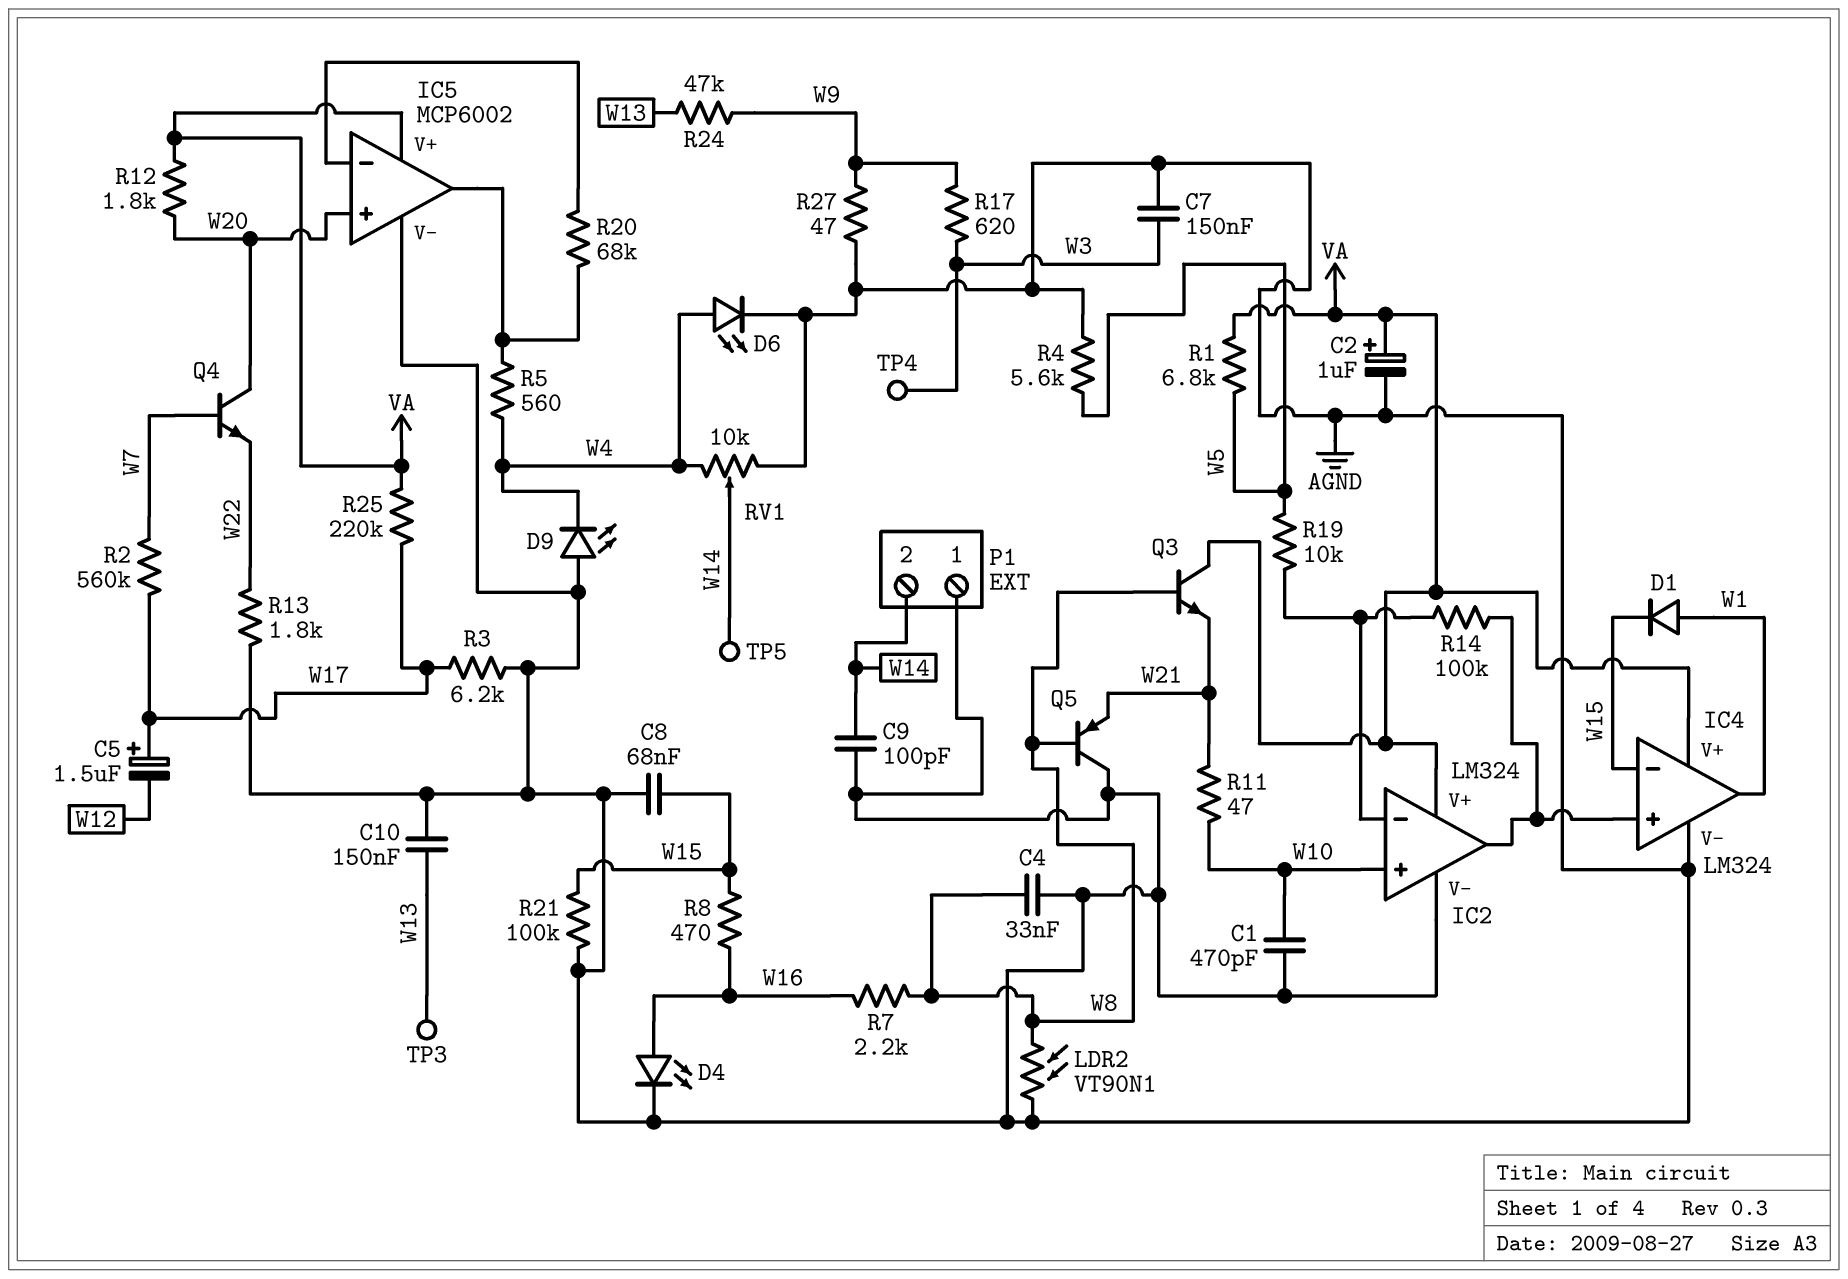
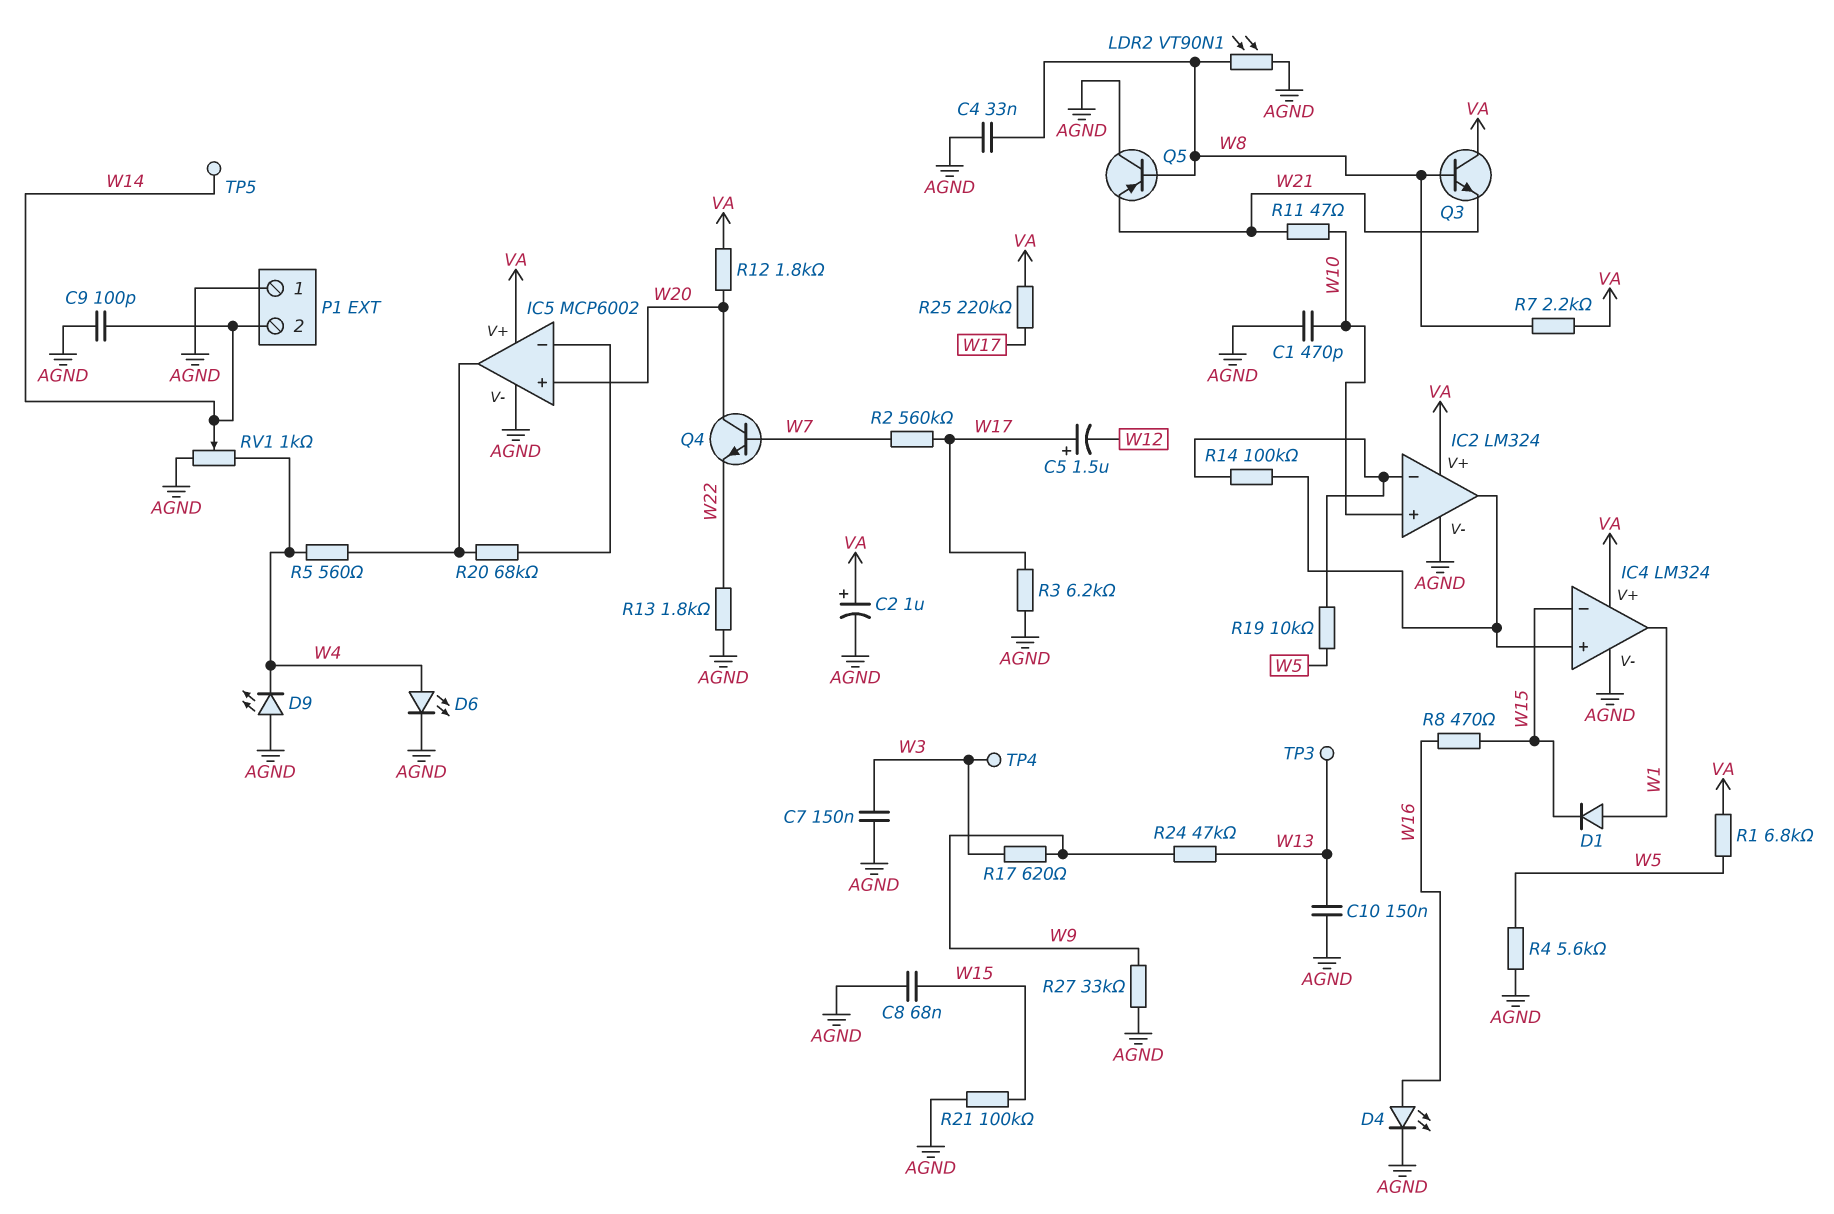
R7: 2.2k (W8, W16) -> 2.2k (VA, W8)
R27: 47 (AGND, W9) -> 33k (AGND, W9)
RV1: 10k (AGND, W4, wiper W14) -> 1k (AGND, W4, wiper W14)

